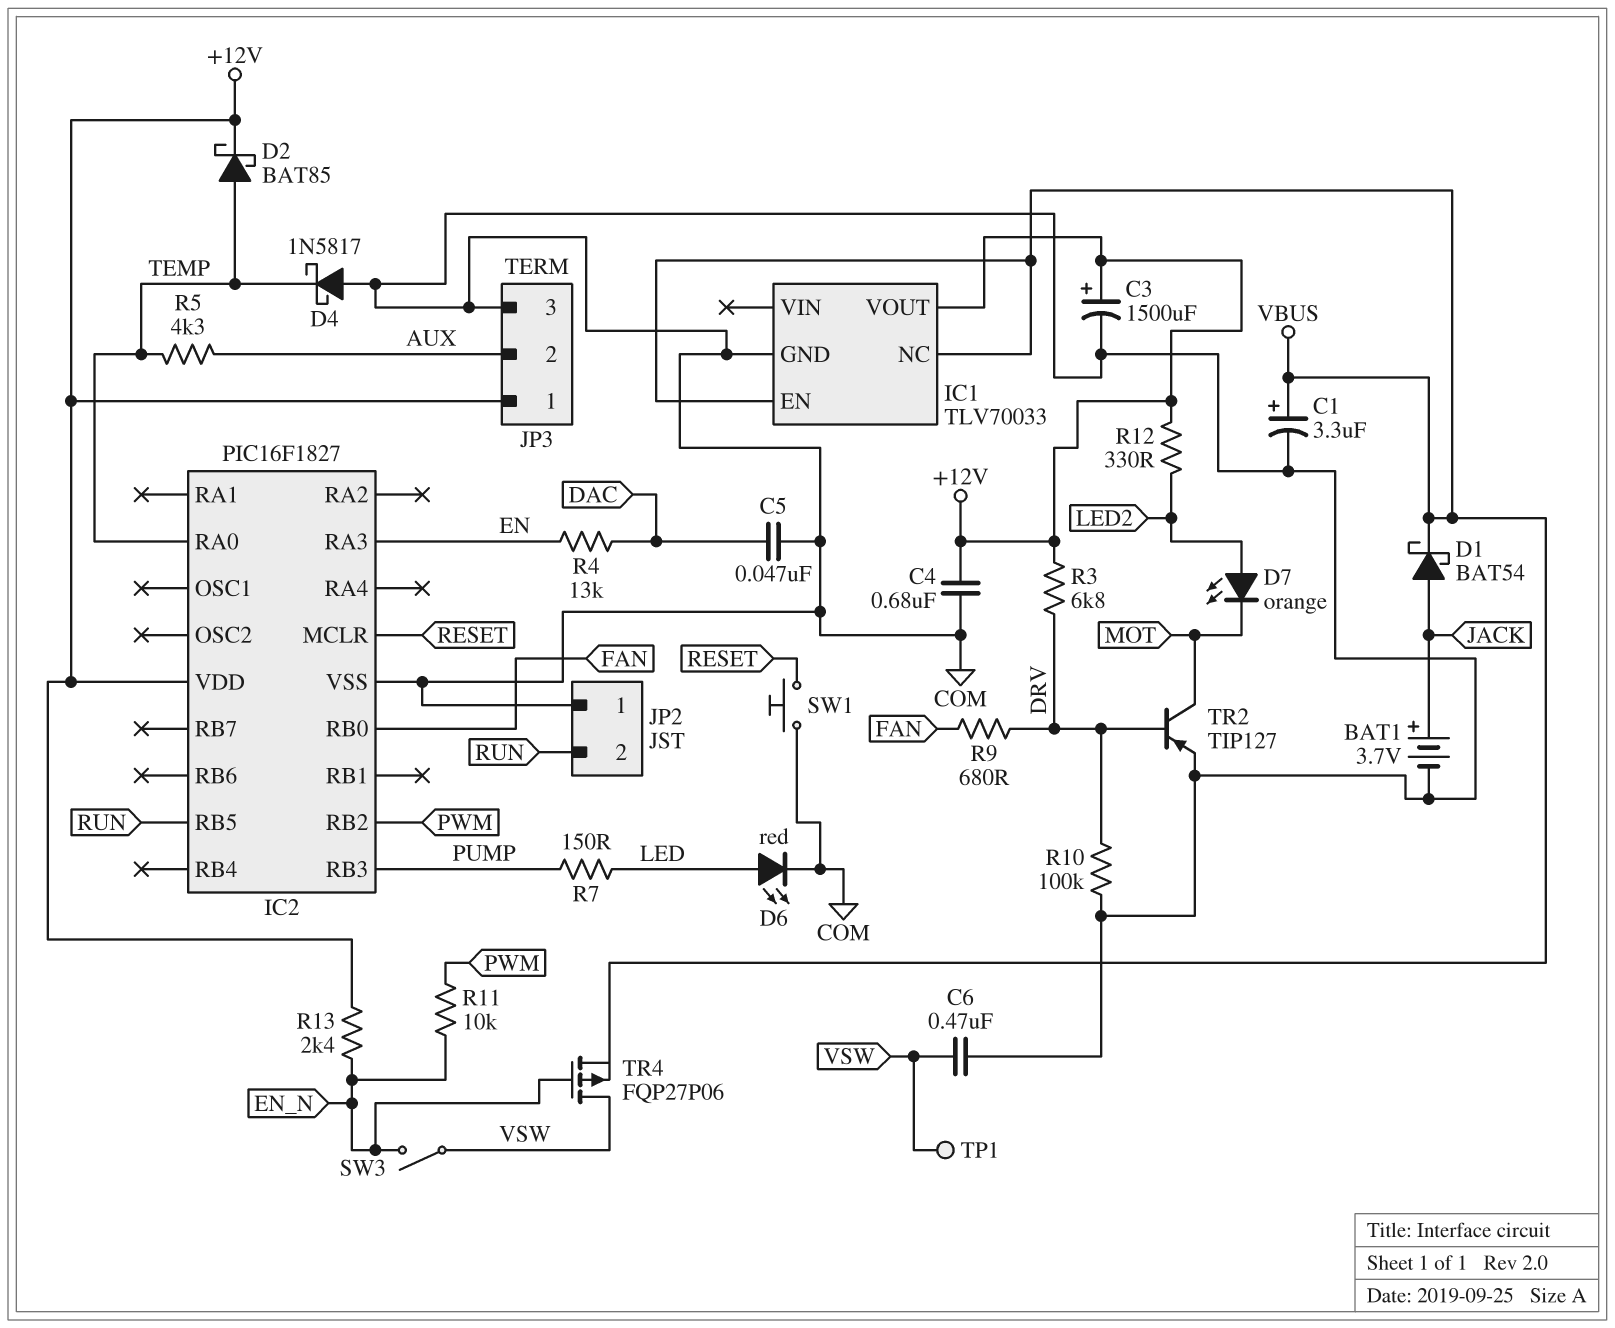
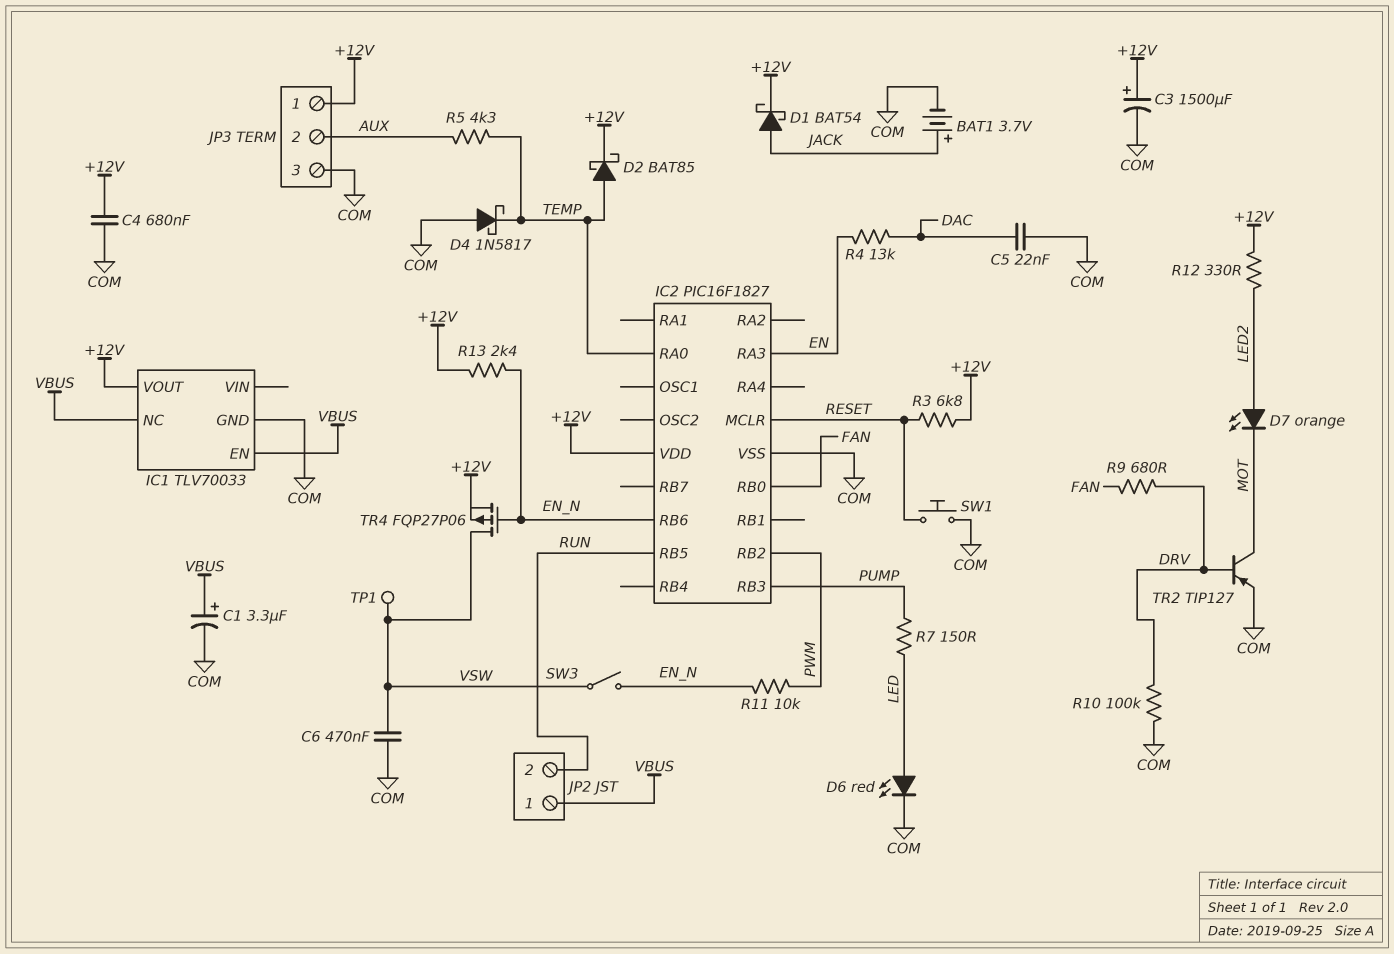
C5: 47nF (COM, DAC) -> 22nF (COM, DAC)
D1: schottky BAT54 (A JACK, K VBUS) -> schottky BAT54 (A JACK, K +12V)
IC2 pin RB6: none -> EN_N
JP2 pin 1: COM -> VBUS
R3: 6.8k (+12V, DRV) -> 6.8k (+12V, RESET)
TR4: PMOS FQP27P06 (G EN_N, D VSW, S VBUS) -> PMOS FQP27P06 (G EN_N, D VSW, S +12V)

